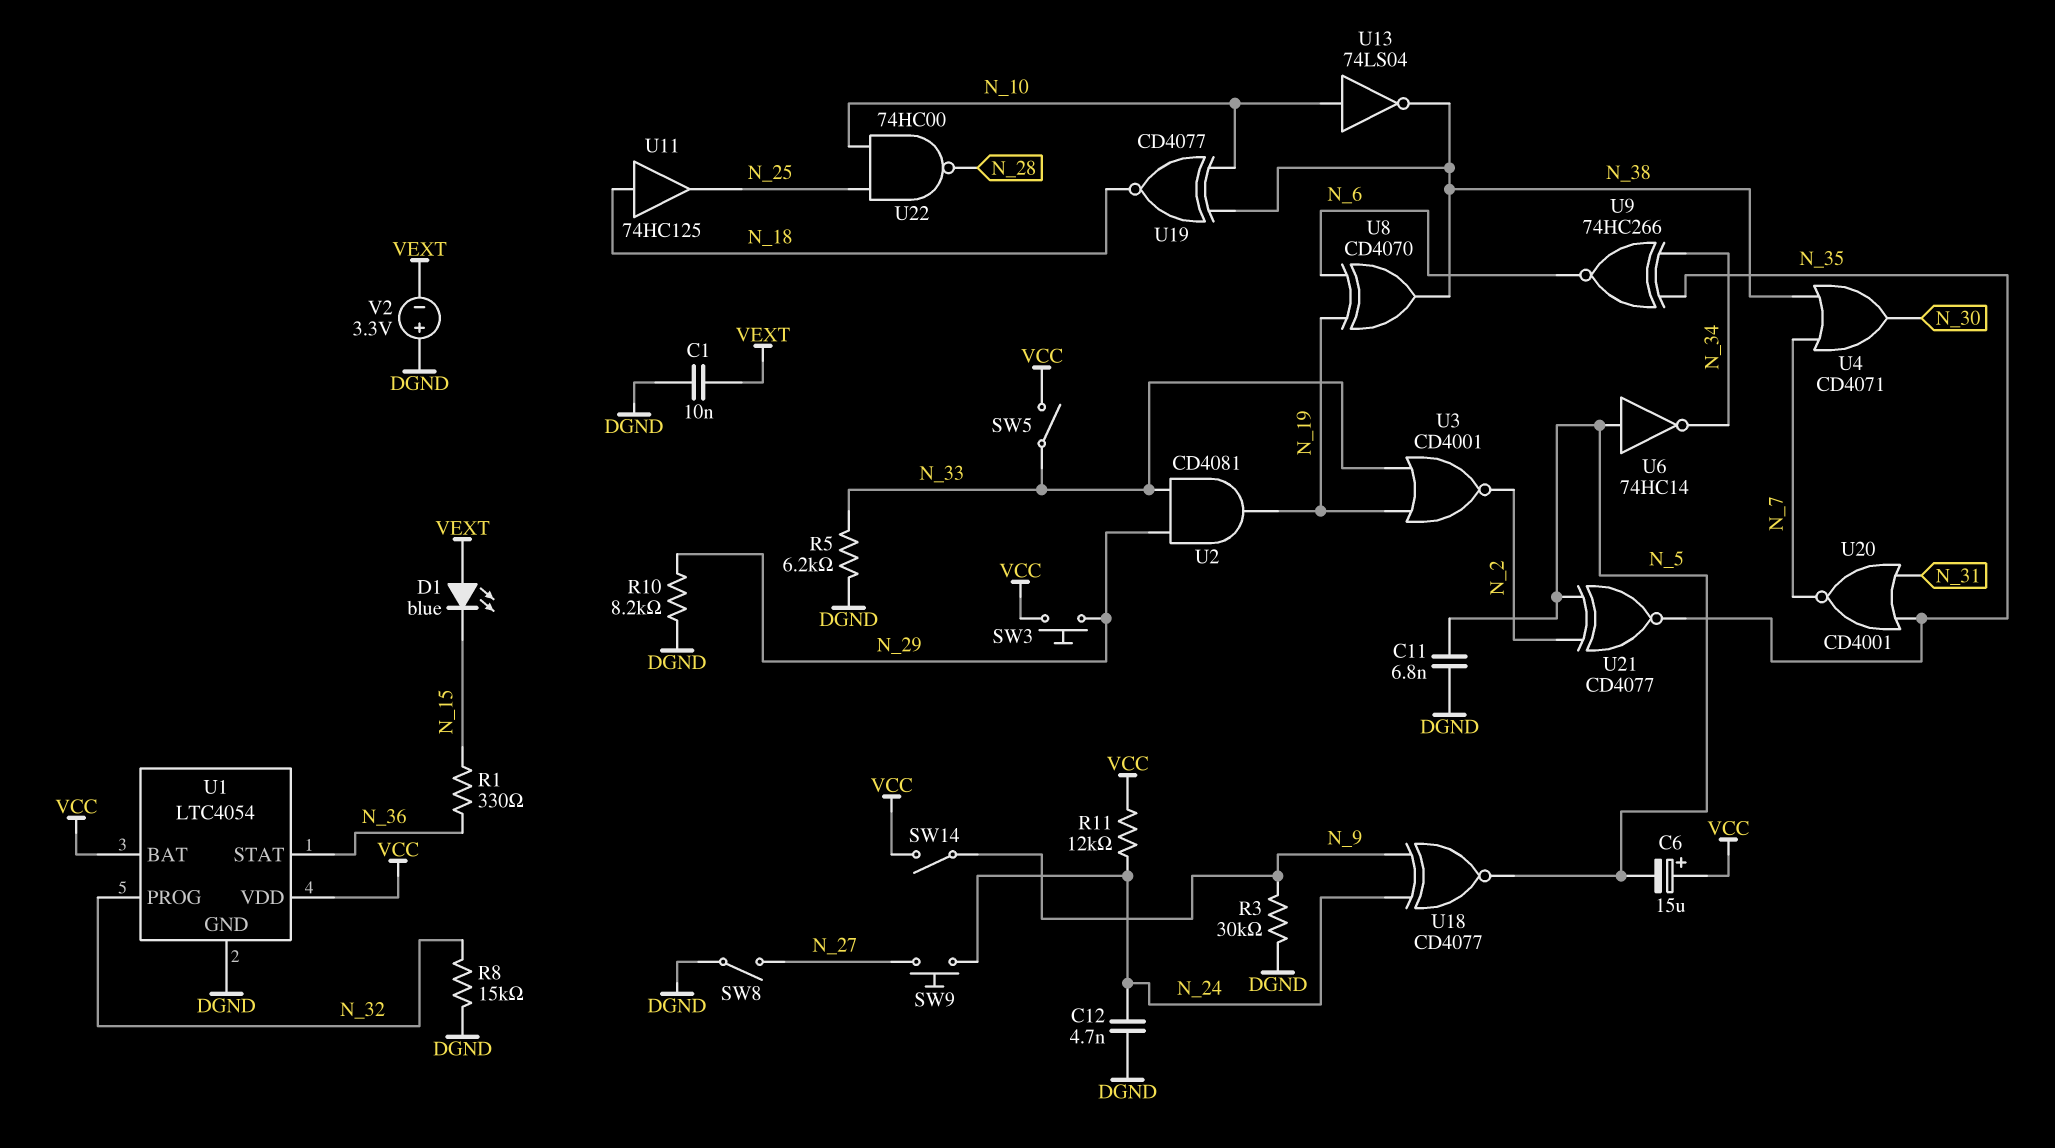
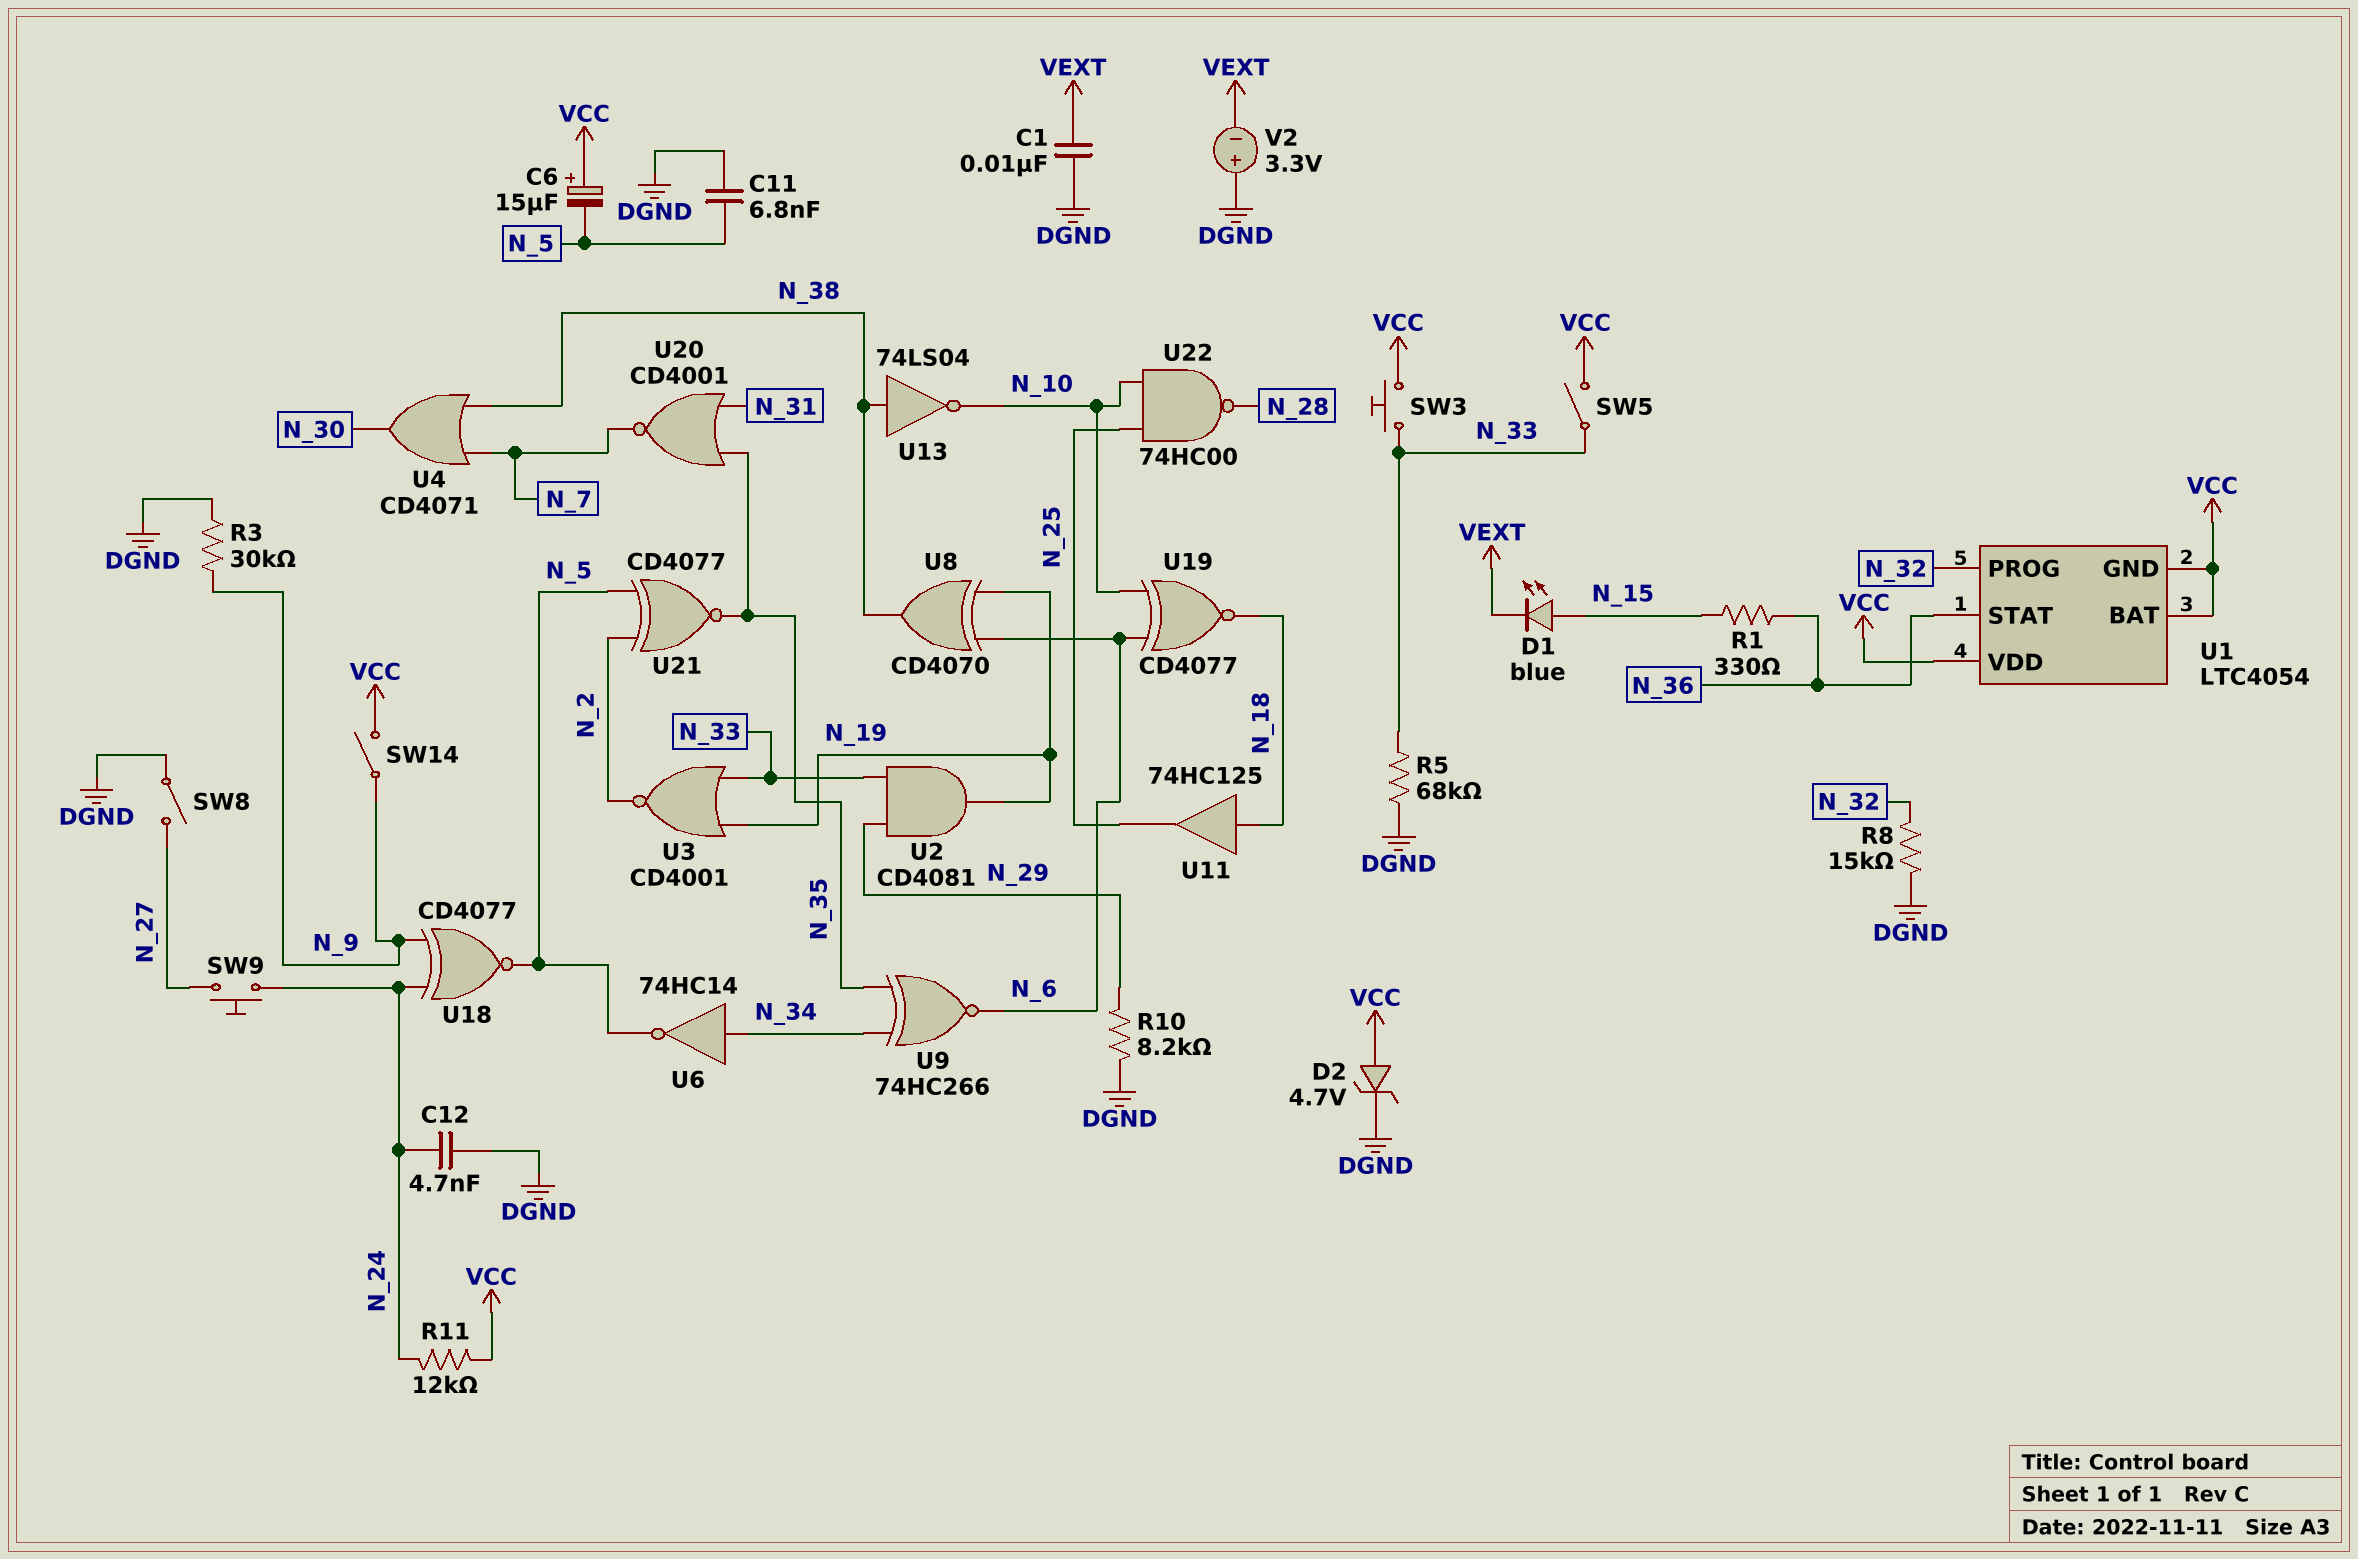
D1: LED blue (A VEXT, K N_15) -> LED blue (A N_15, K VEXT)
D2: none -> zener 4.7V (A VCC, K DGND)
R5: 6.2k (DGND, N_33) -> 68k (DGND, N_33)
SW3: button (N_29, VCC) -> button (N_33, VCC)
U1 pin GND: DGND -> VCC
U6: NOT 74HC14 (in N_5, out N_34) -> NOT 74HC14 (in N_34, out N_5)
U13: NOT 74LS04 (in N_10, out N_38) -> NOT 74LS04 (in N_38, out N_10)
U19: XNOR CD4077 (in N_10, in N_38, out N_18) -> XNOR CD4077 (in N_6, in N_10, out N_18)

